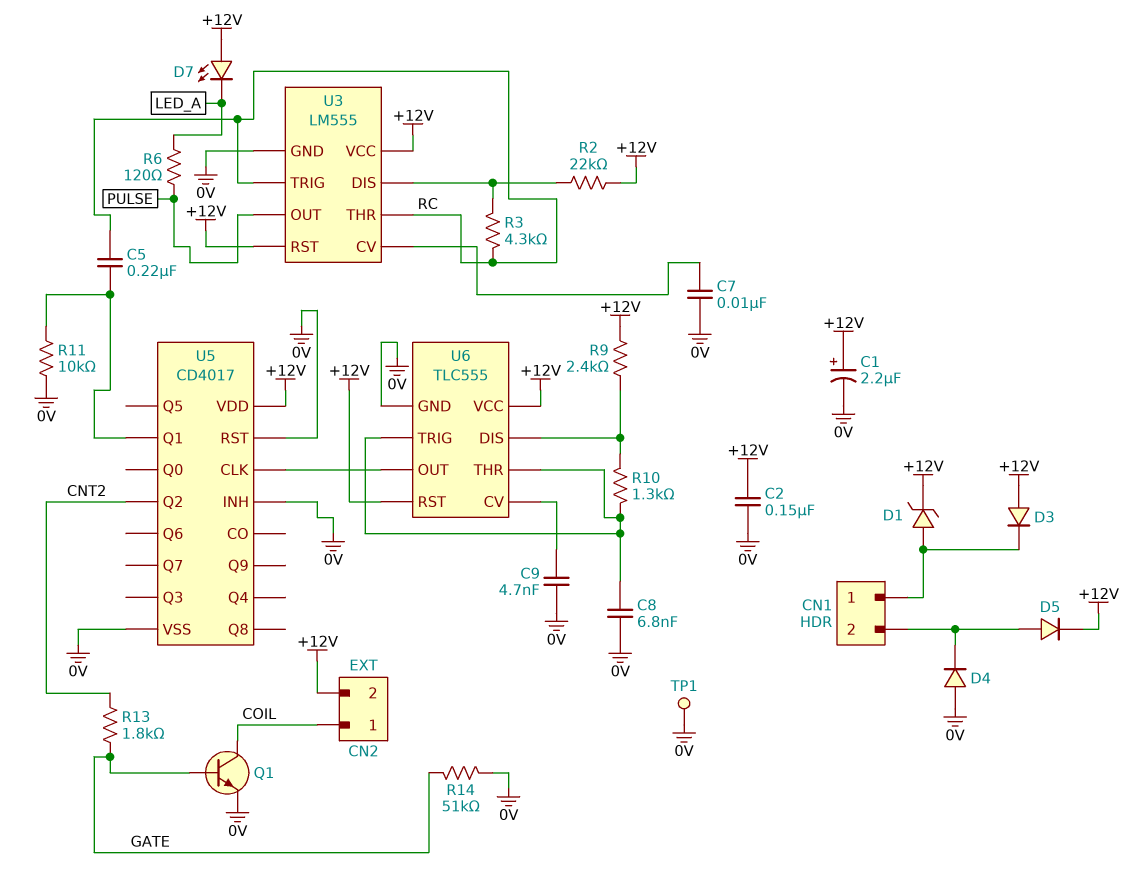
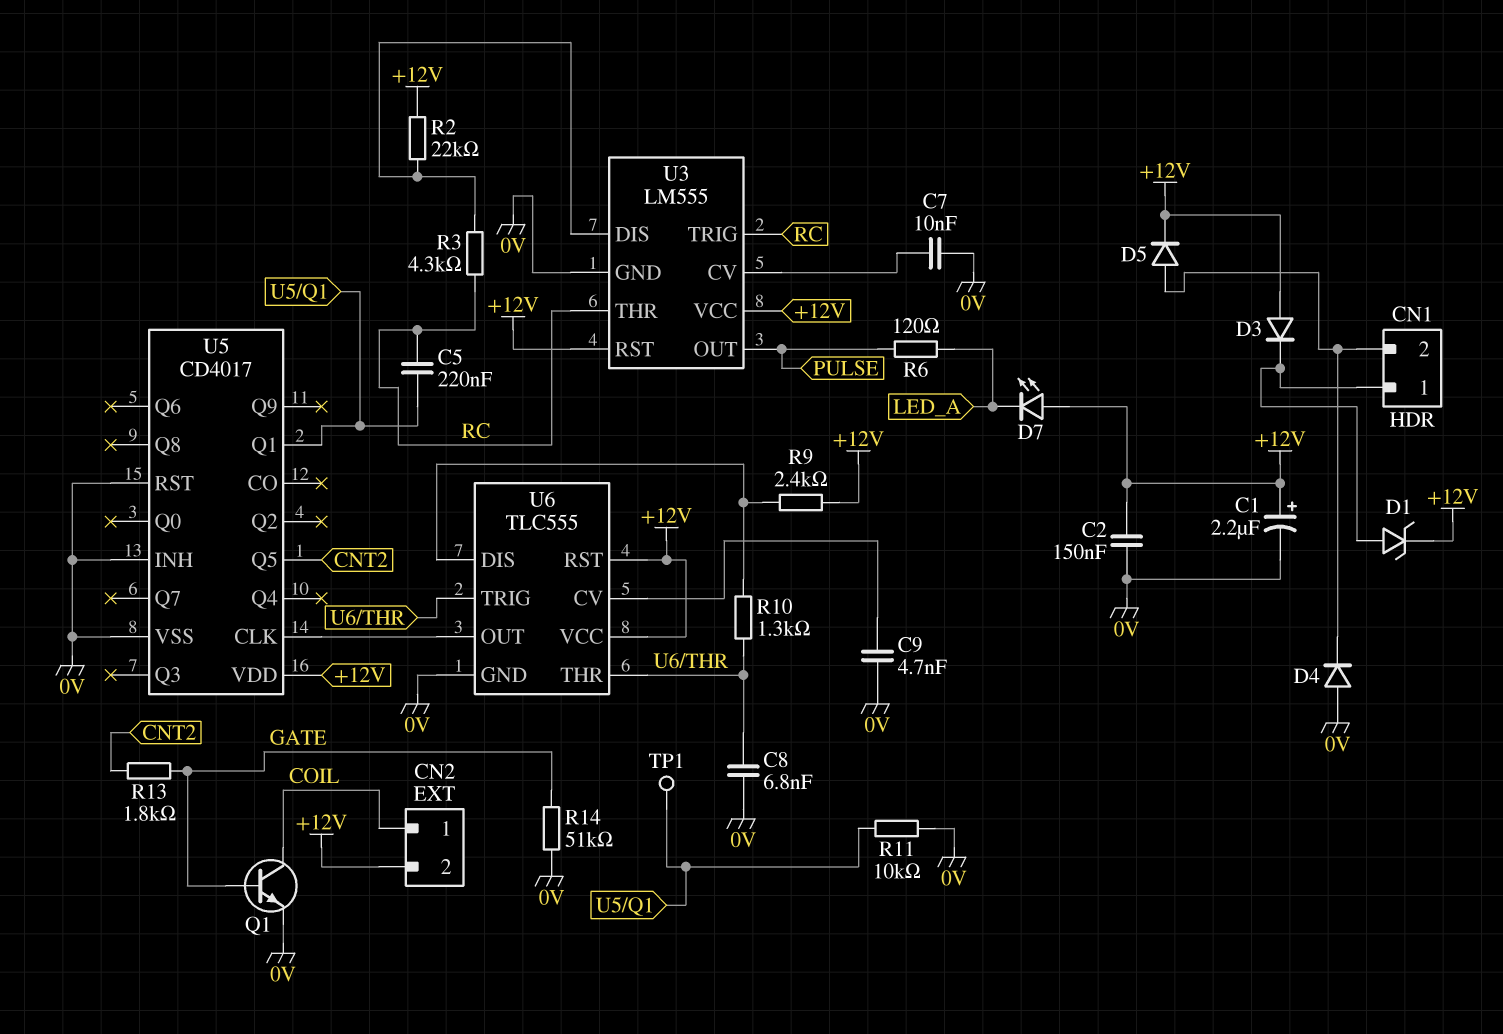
TP1: test point (0V) -> test point (U5/Q1)
U5 pin Q2: CNT2 -> none
U5 pin Q5: none -> CNT2

